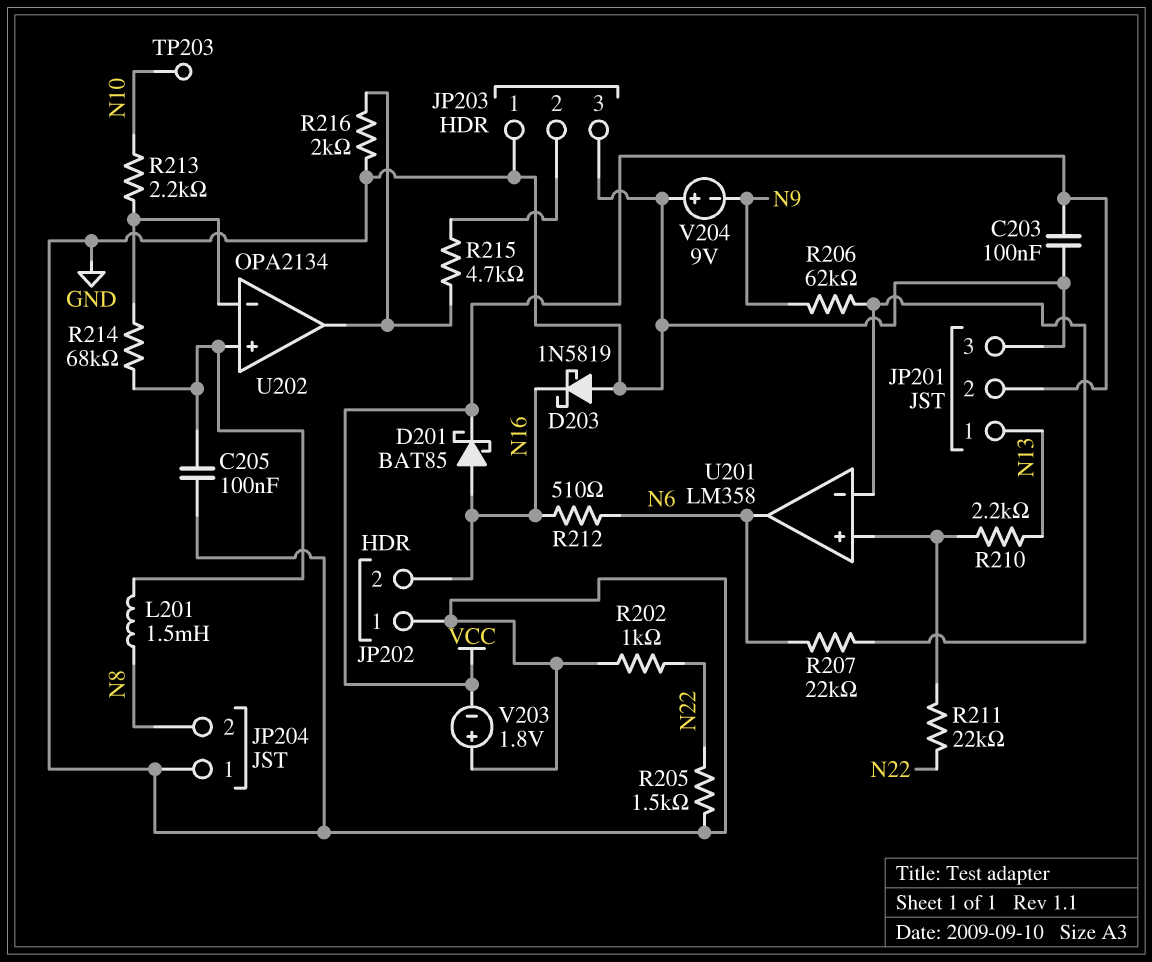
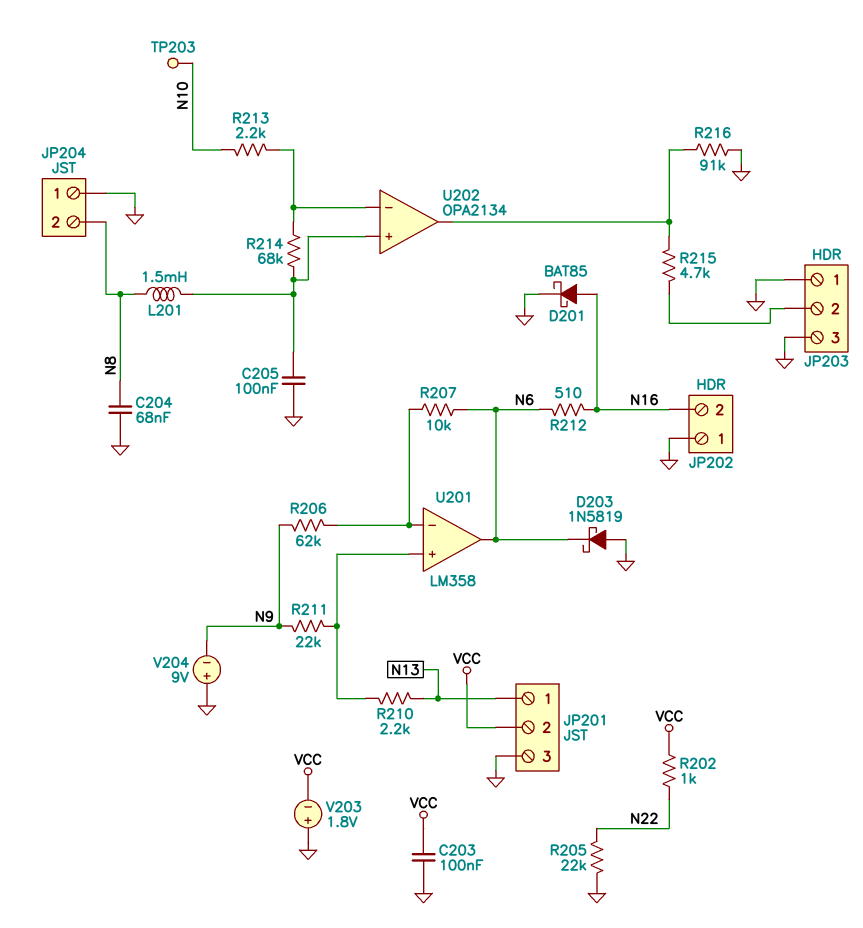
C204: none -> 68nF (GND, N8)
D201: schottky BAT85 (A N16, K VCC) -> schottky BAT85 (A N16, K GND)
D203: schottky 1N5819 (A GND, K N16) -> schottky 1N5819 (A GND, K N6)
R202: 1k (GND, N22) -> 1k (N22, VCC)
R205: 1.5k (GND, N22) -> 22k (GND, N22)
R207: 22k (N6, U201/in-) -> 10k (N6, U201/in-)
R211: 22k (N22, U201/in+) -> 22k (N9, U201/in+)
R216: 2k (GND, U202/out) -> 91k (GND, U202/out)

